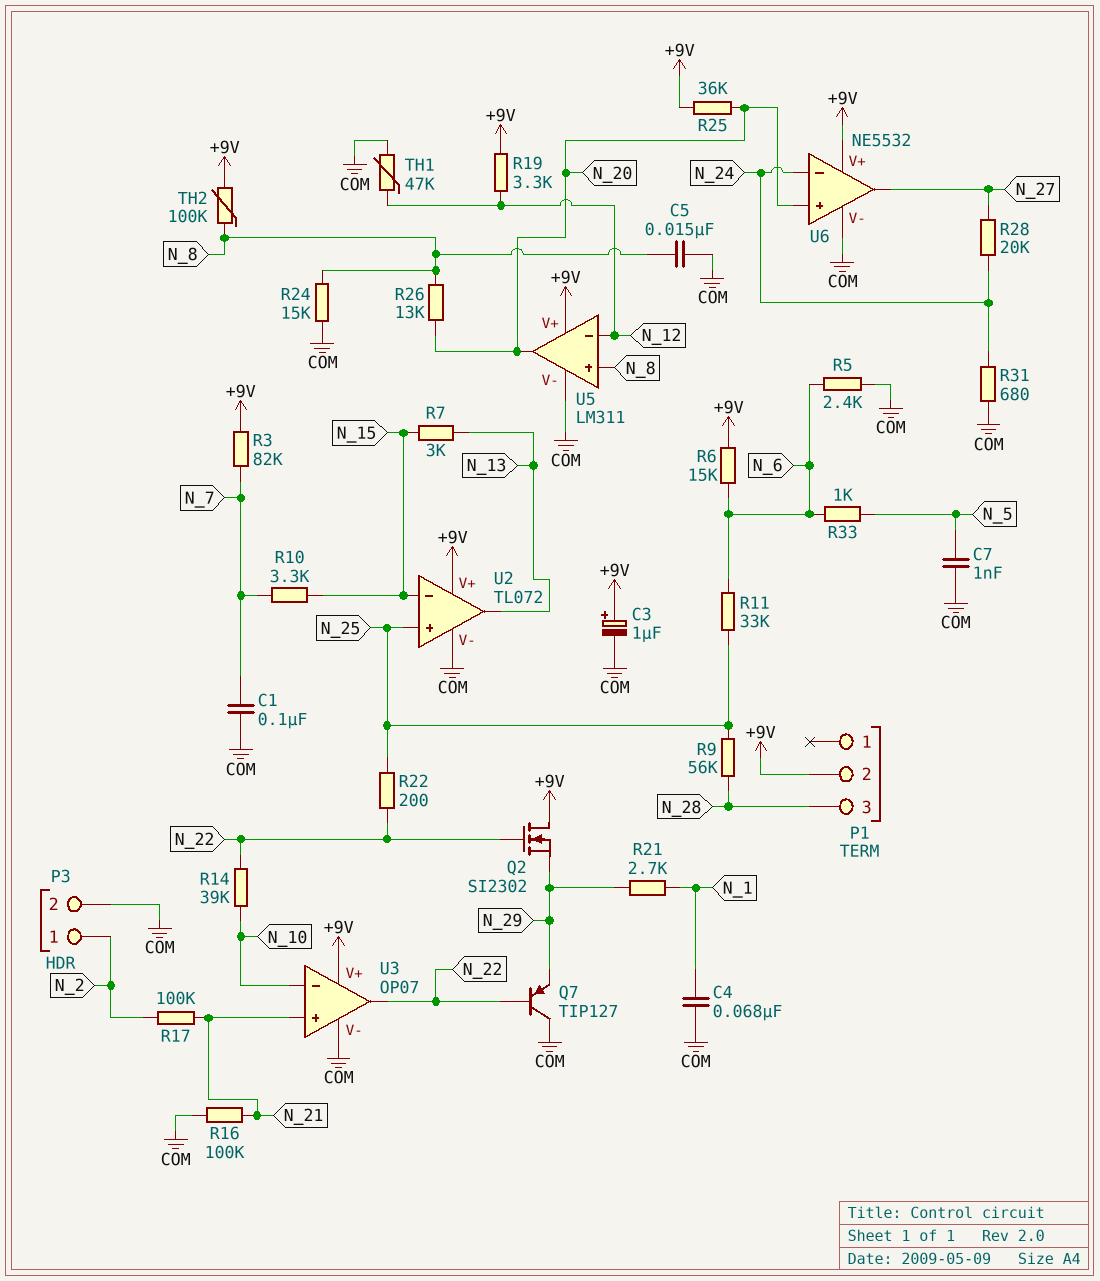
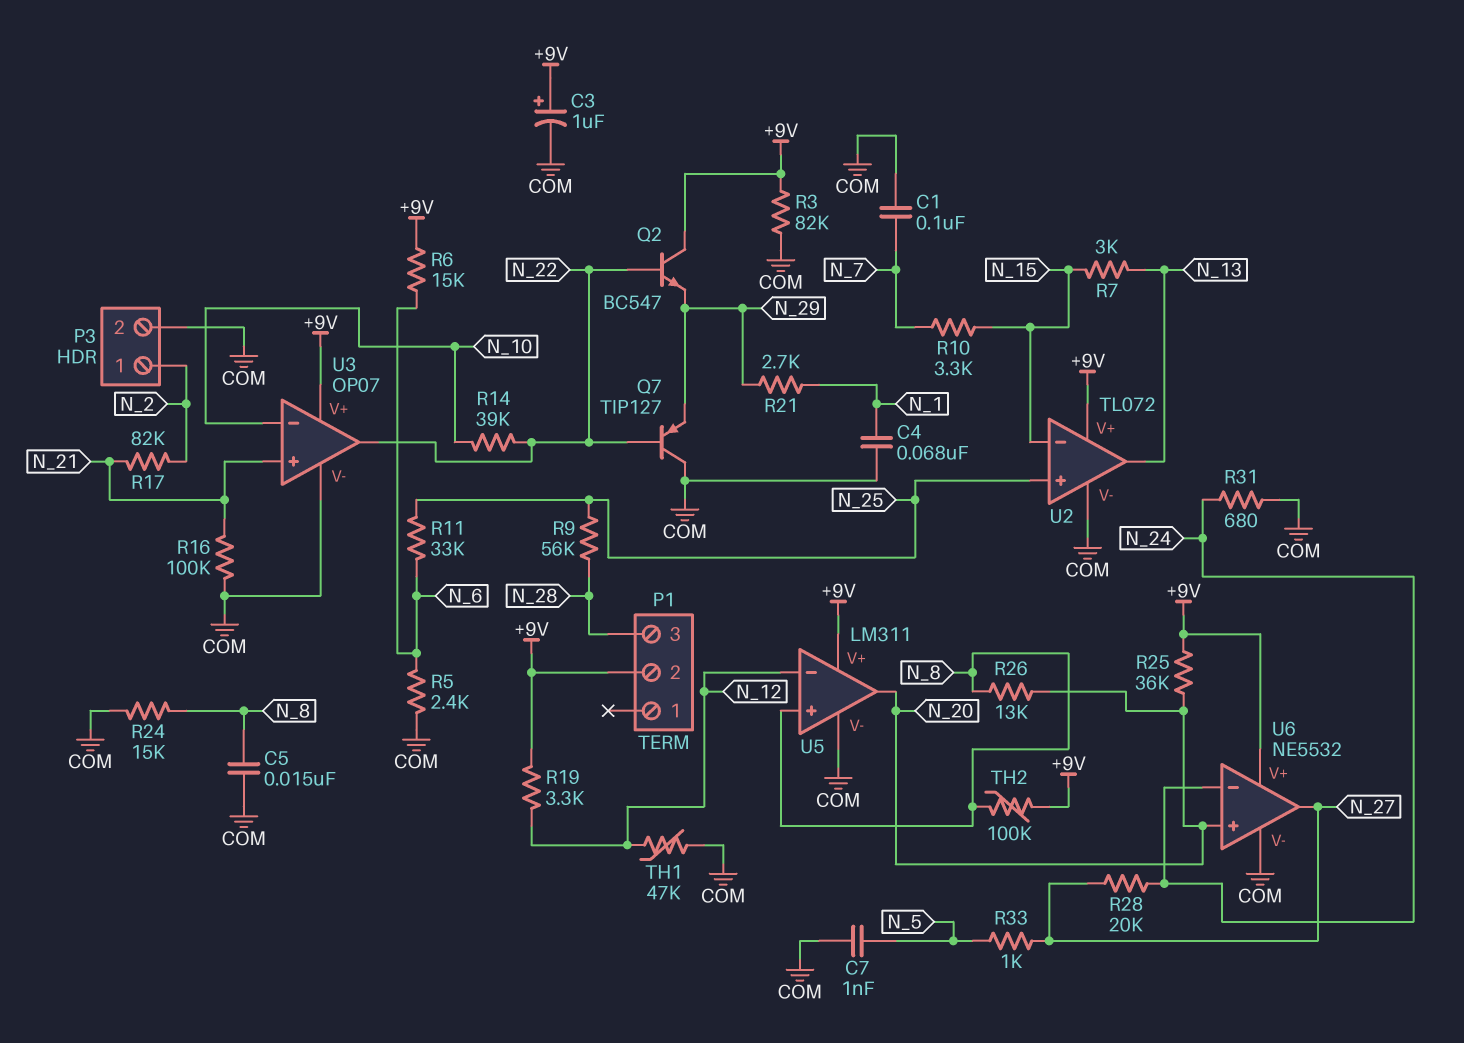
Q2: NMOS SI2302 (G N_22, D +9V, S N_29) -> NPN BC547 (B N_22, C +9V, E N_29)
R3: 82k (+9V, N_7) -> 82k (+9V, COM)
R17: 100k (N_2, N_21) -> 82k (N_2, N_21)
R22: 200 (N_22, N_25) -> none
R33: 1k (N_5, N_6) -> 1k (N_5, N_27)

